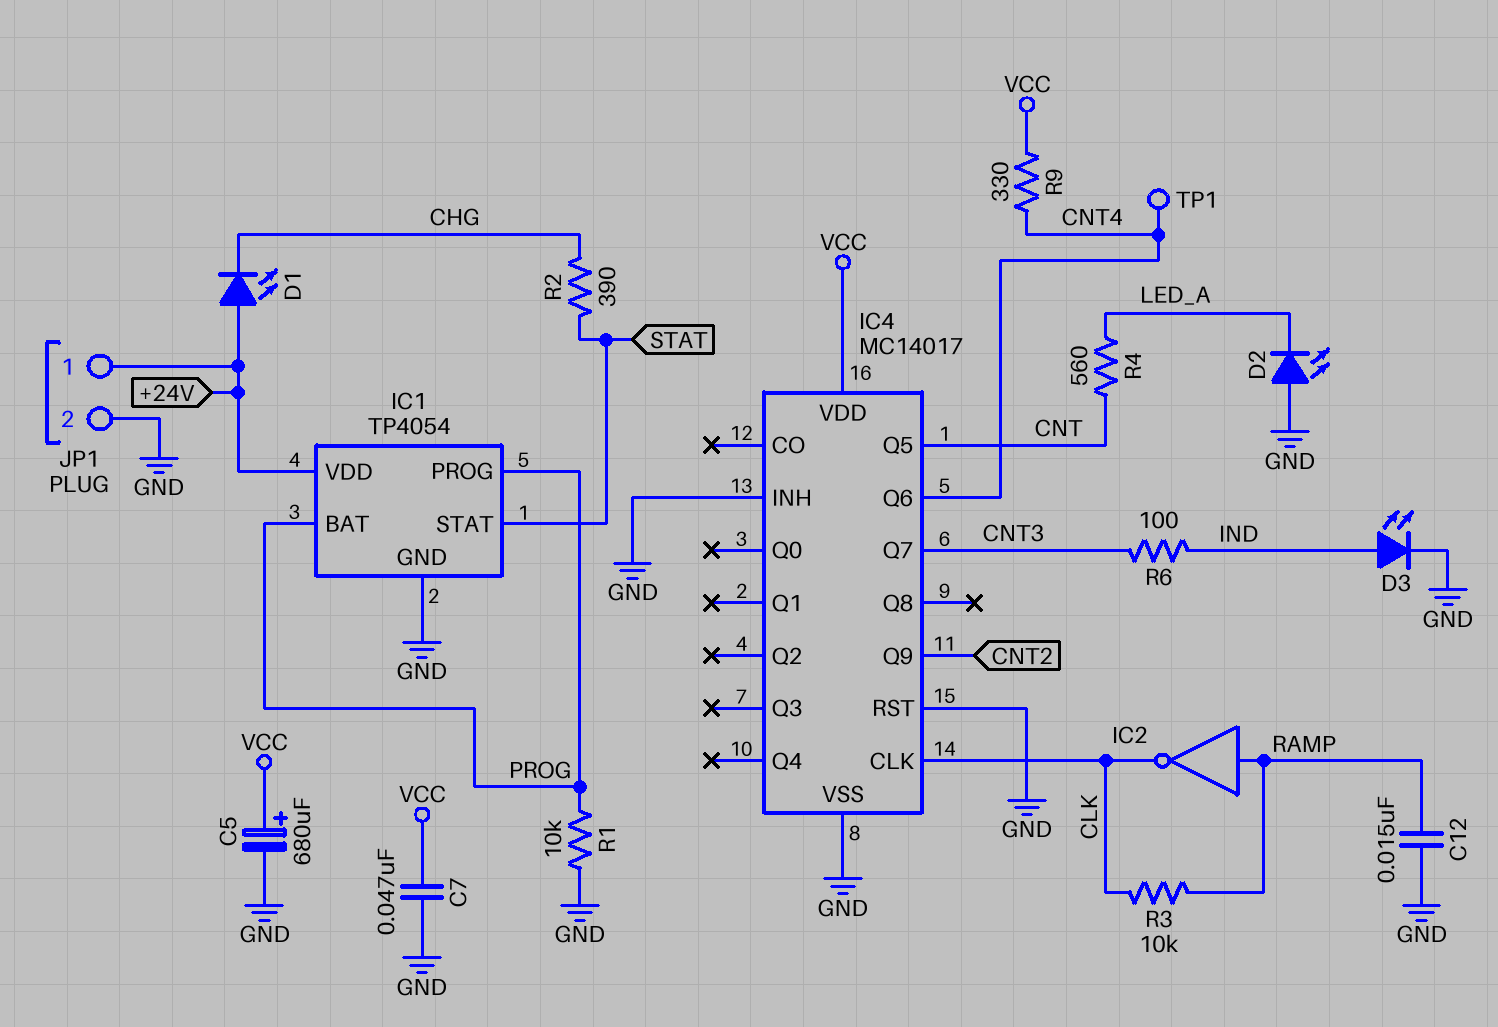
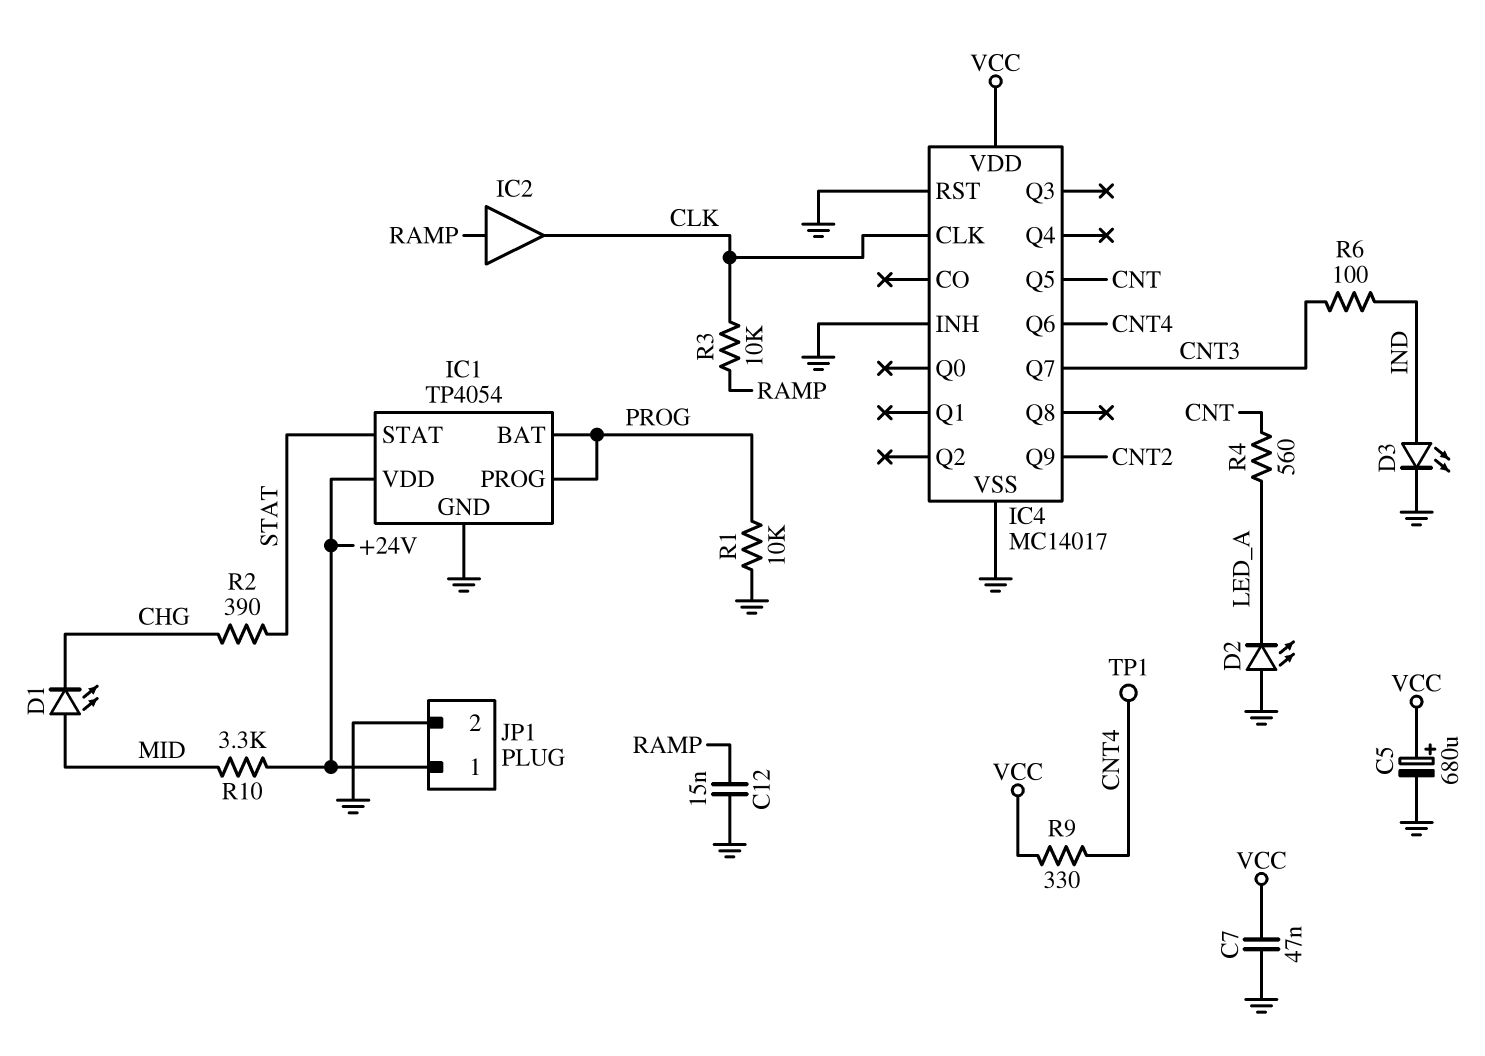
D1: LED (A +24V, K CHG) -> LED (A MID, K CHG)
IC2: NOT (in RAMP, out CLK) -> buffer (in RAMP, out CLK)
R10: none -> 3.3k (+24V, MID)

